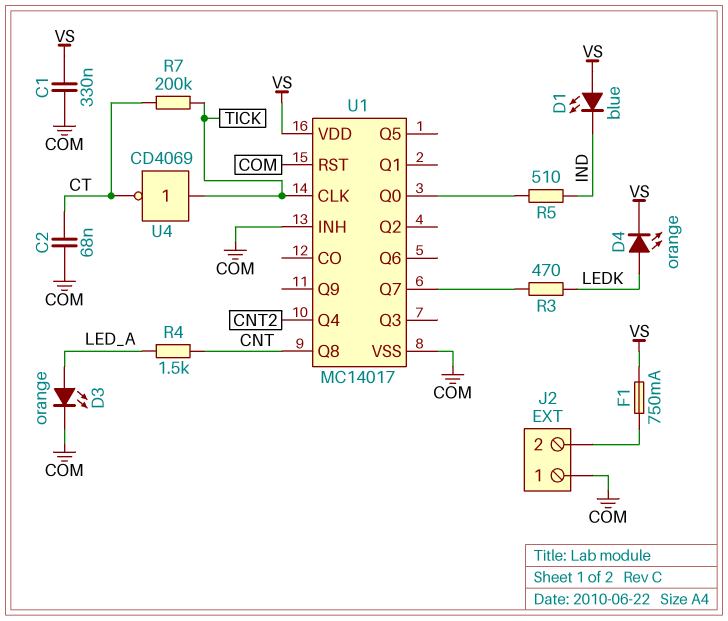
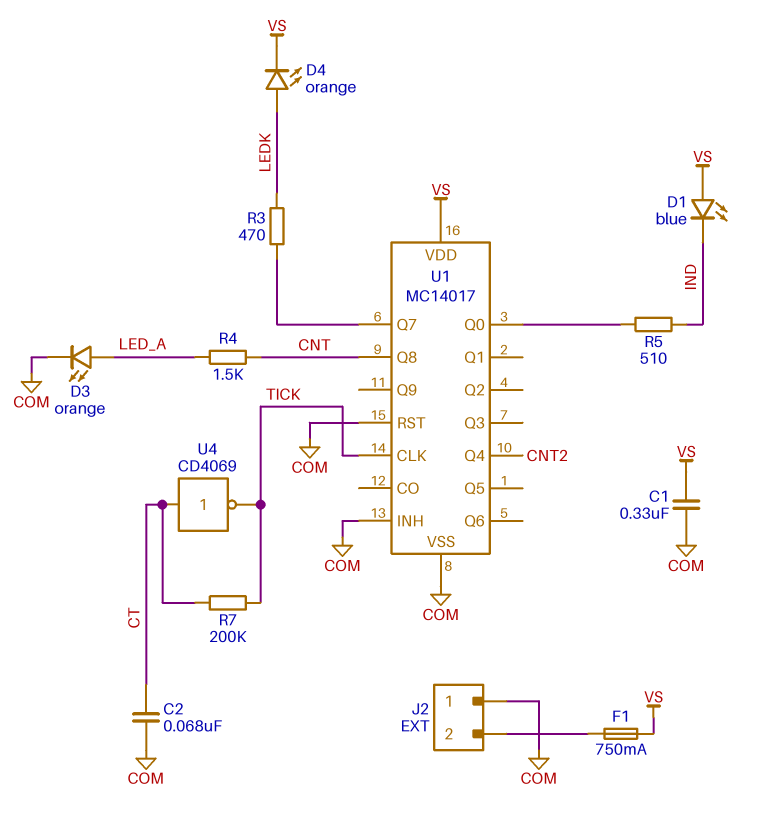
U4: NOT CD4069 (in TICK, out CT) -> NOT CD4069 (in CT, out TICK)

